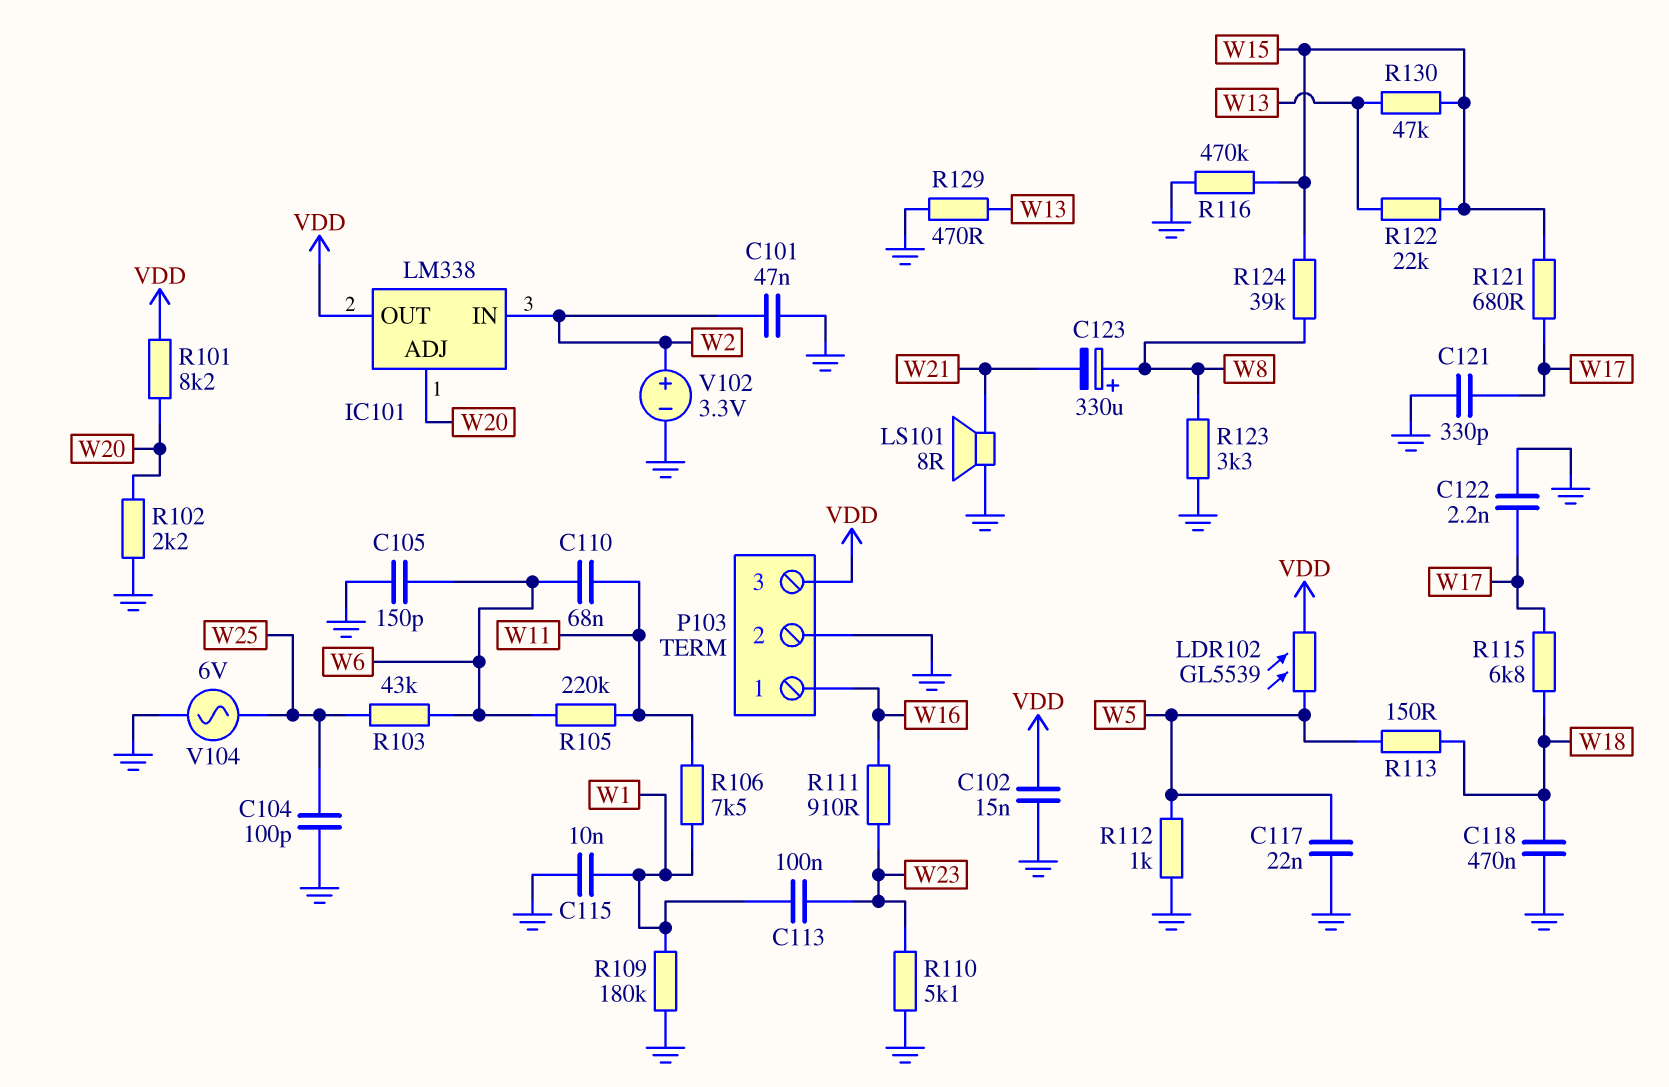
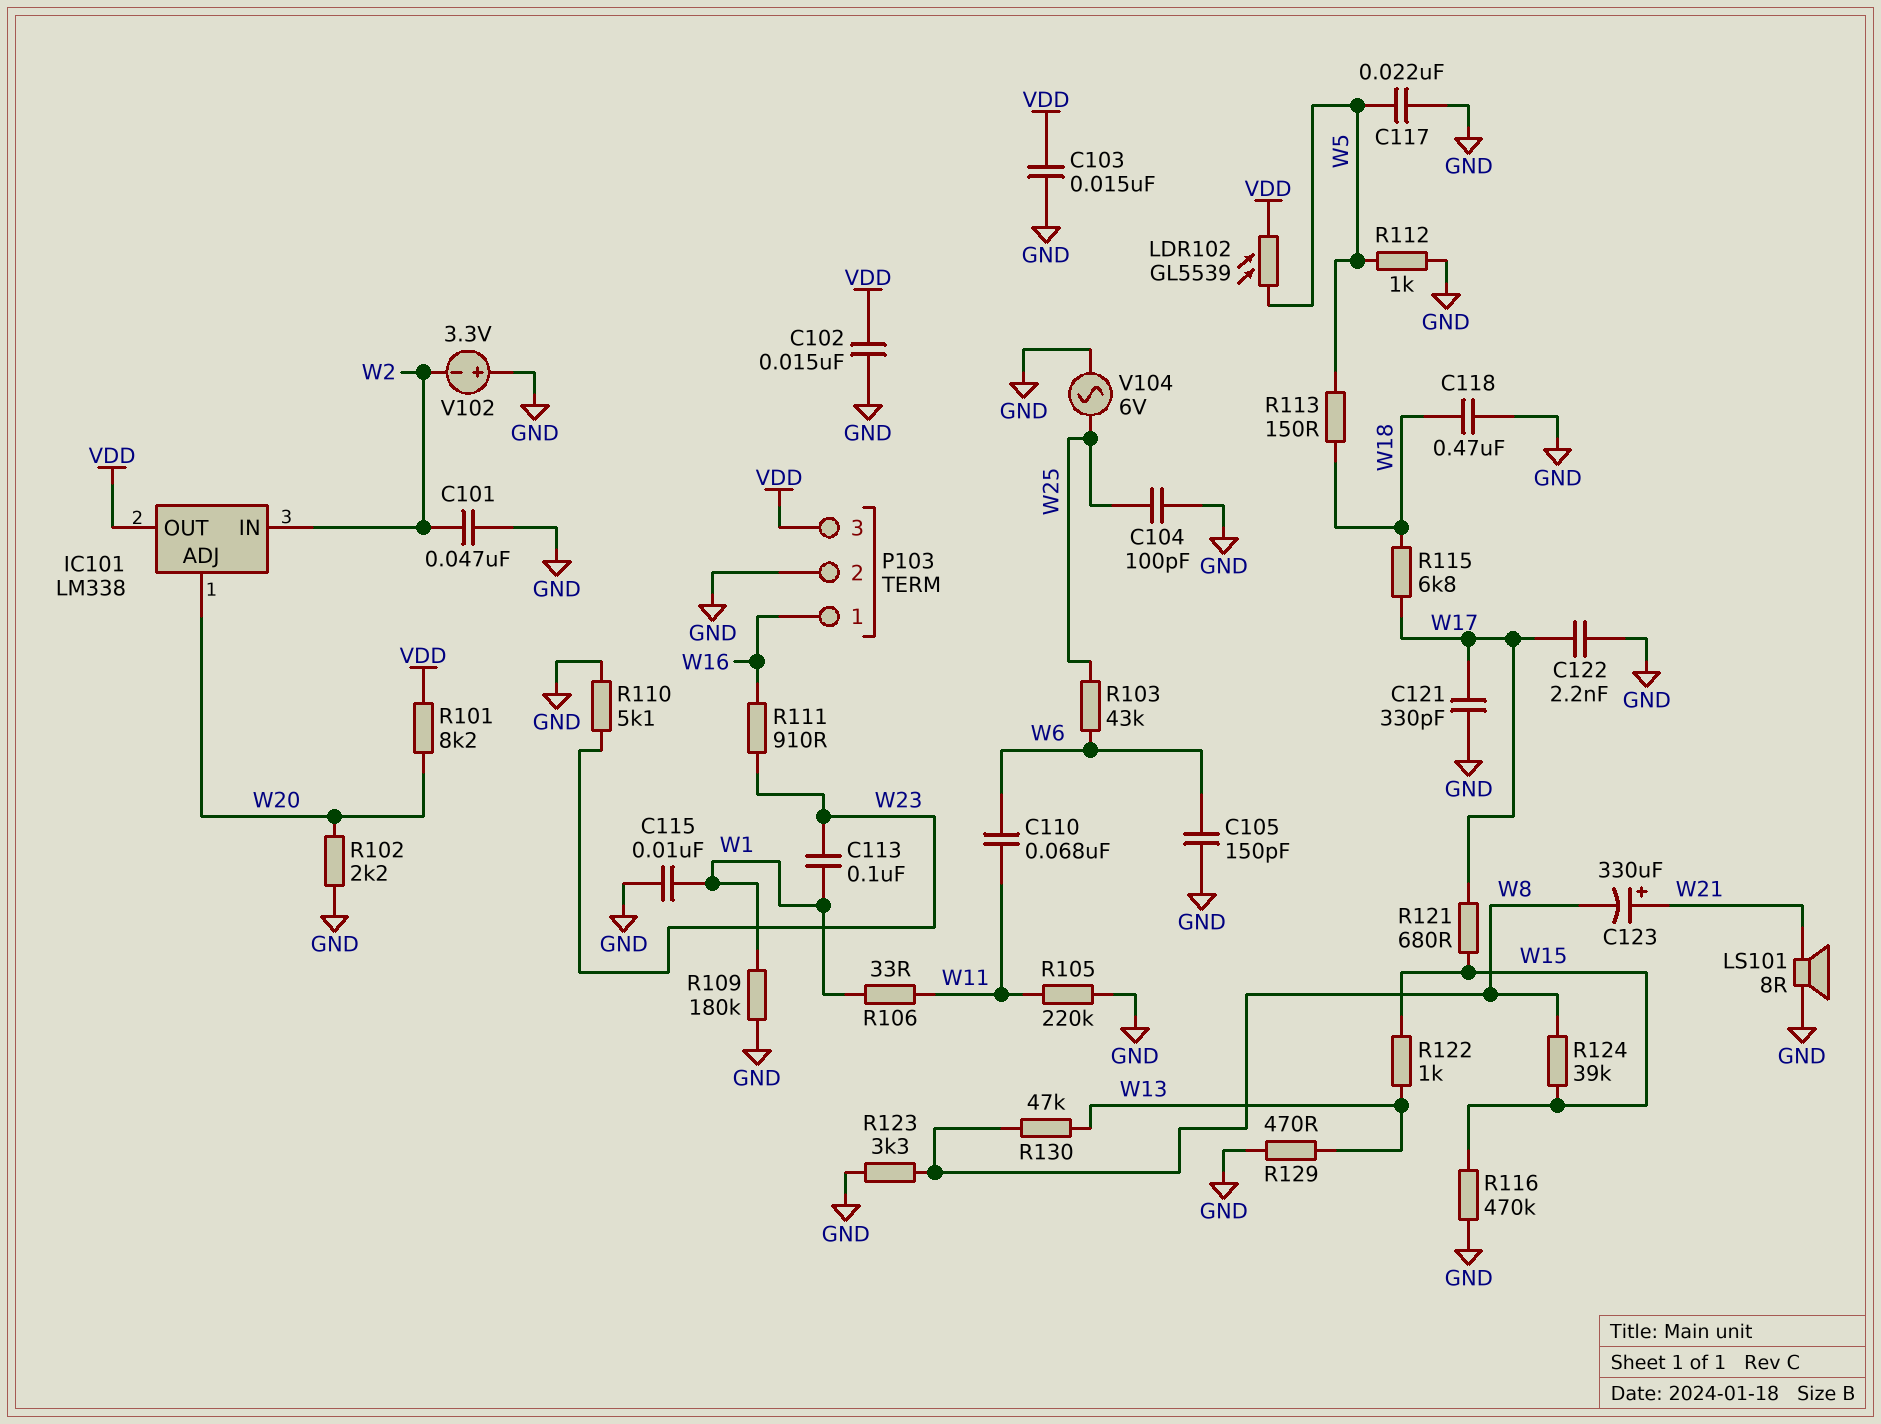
C103: none -> 15nF (GND, VDD)
C123: 330uF (plus W8, minus W21) -> 330uF (plus W21, minus W8)
R105: 220k (W6, W11) -> 220k (GND, W11)
R106: 7.5k (W1, W11) -> 33 (W1, W11)
R122: 22k (W13, W15) -> 1k (W13, W15)
R130: 47k (W13, W15) -> 47k (W8, W13)
V102: 3.3V (plus W2, minus GND) -> 3.3V (plus GND, minus W2)

